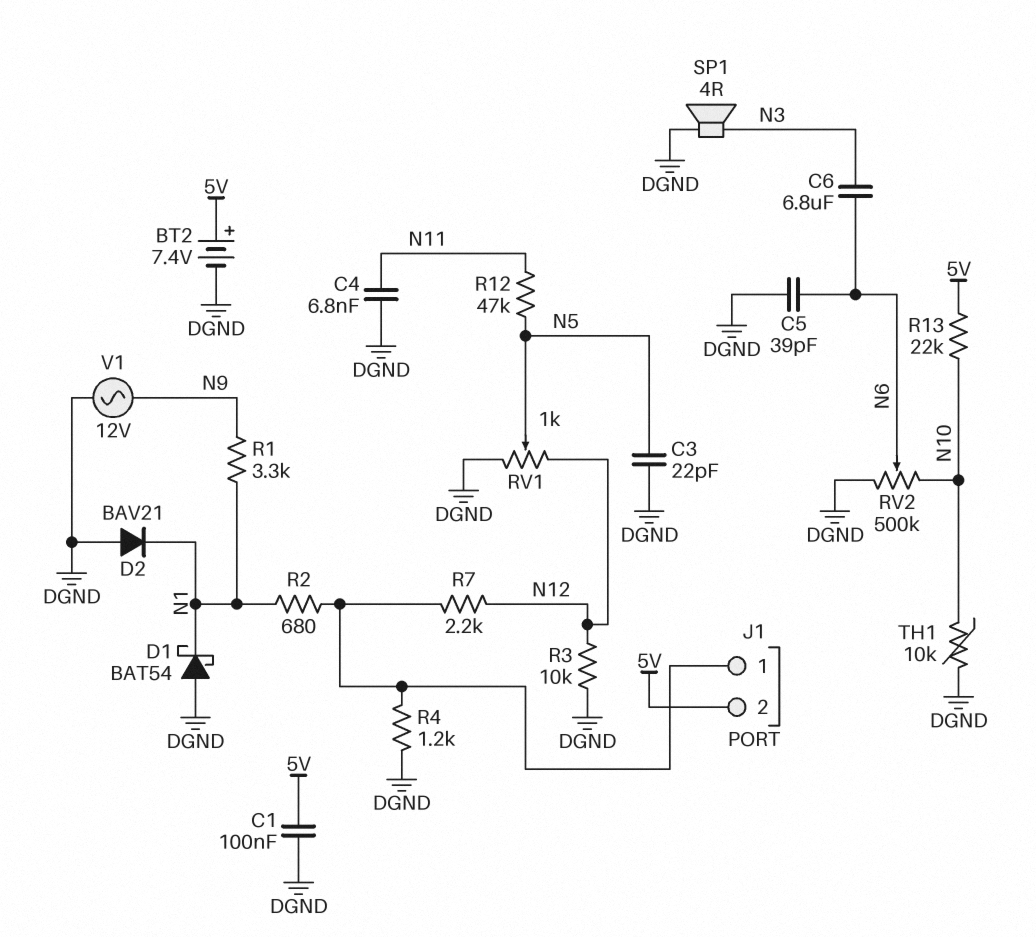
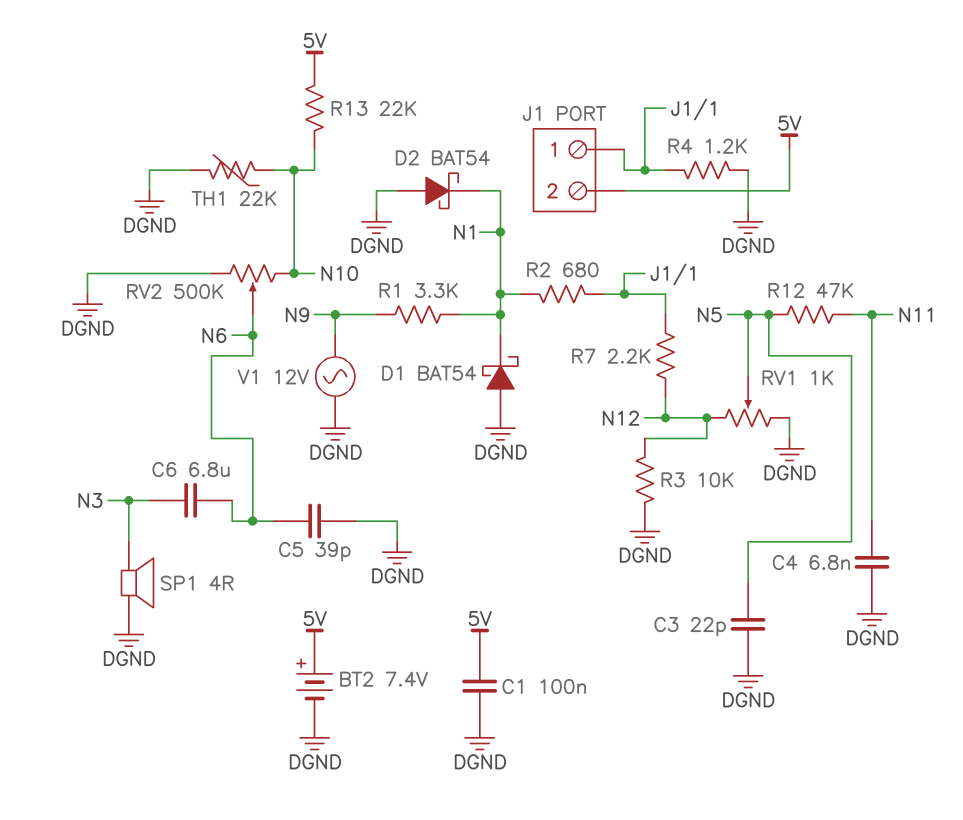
D2: diode BAV21 (A DGND, K N1) -> schottky BAT54 (A DGND, K N1)
TH1: 10k (DGND, N10) -> 22k (DGND, N10)

